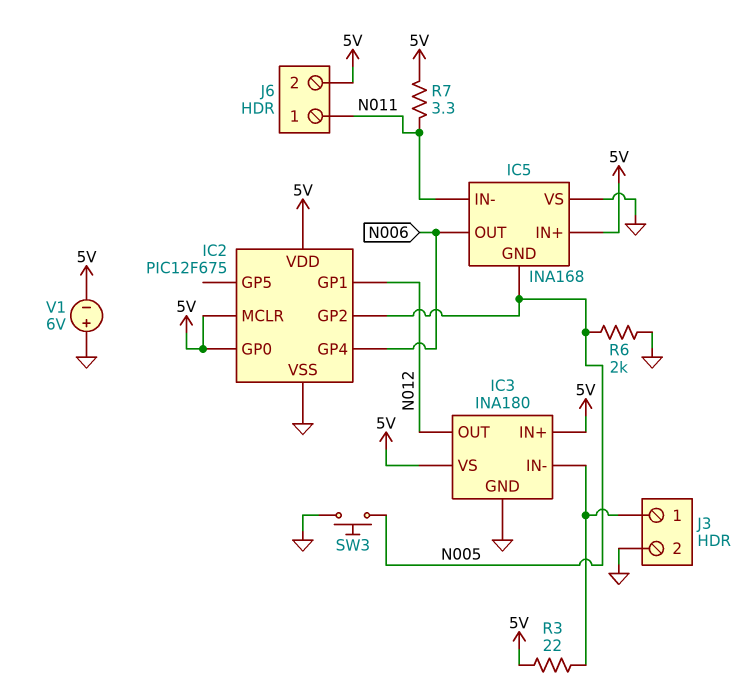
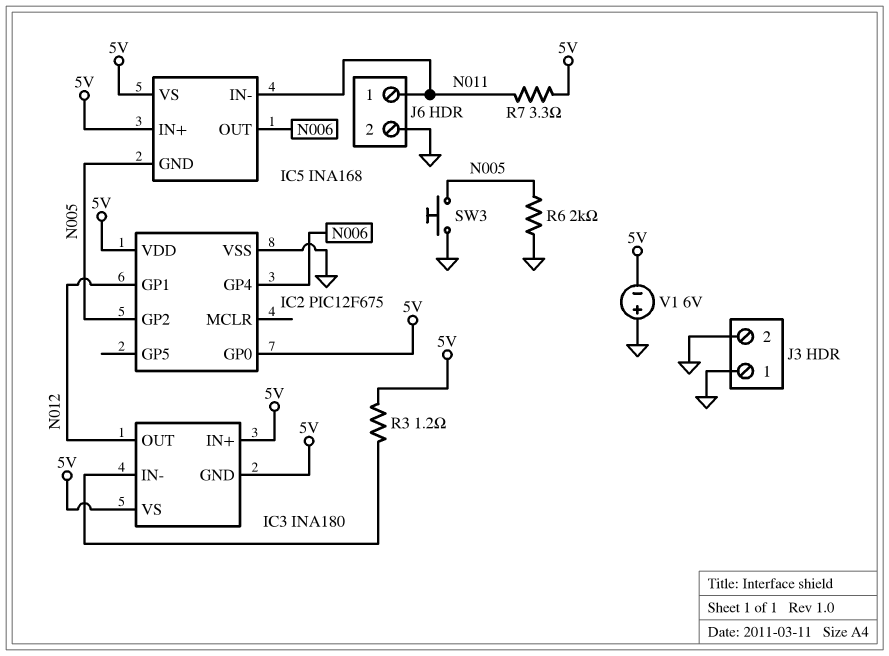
IC2 pin MCLR: 5V -> none
IC3 pin GND: GND -> 5V
IC5 pin VS: GND -> 5V
J3 pin 1: IC3/IN- -> GND
J6 pin 2: 5V -> GND
R3: 22 (5V, IC3/IN-) -> 1.2 (5V, IC3/IN-)

